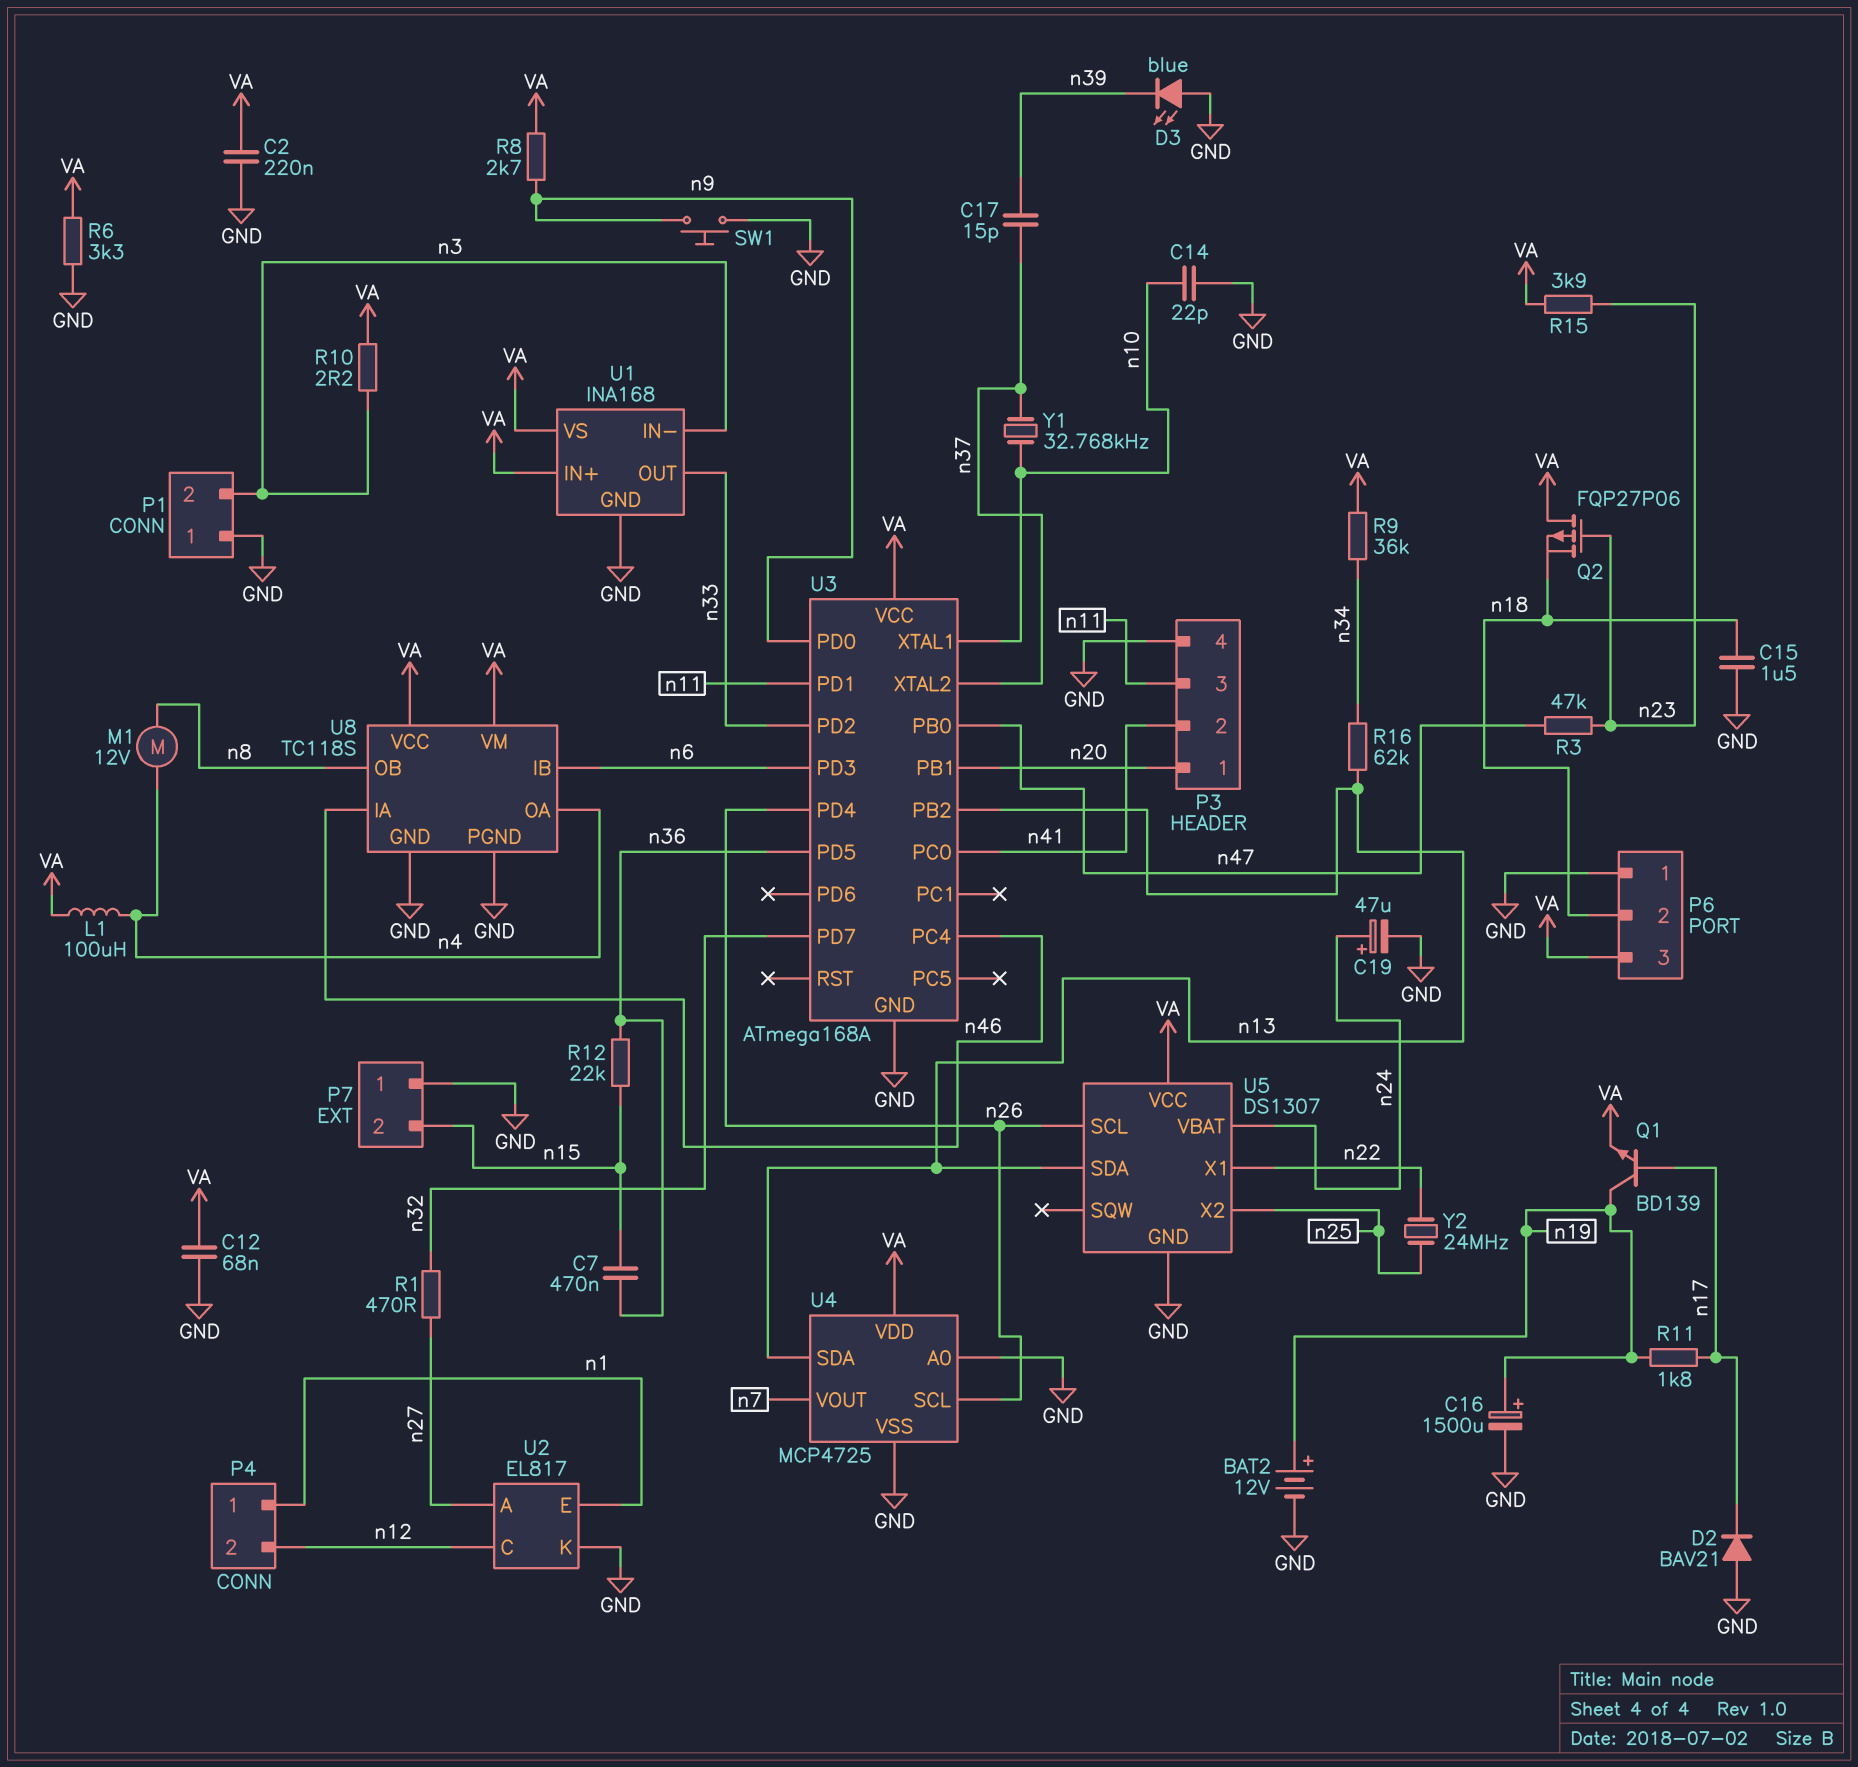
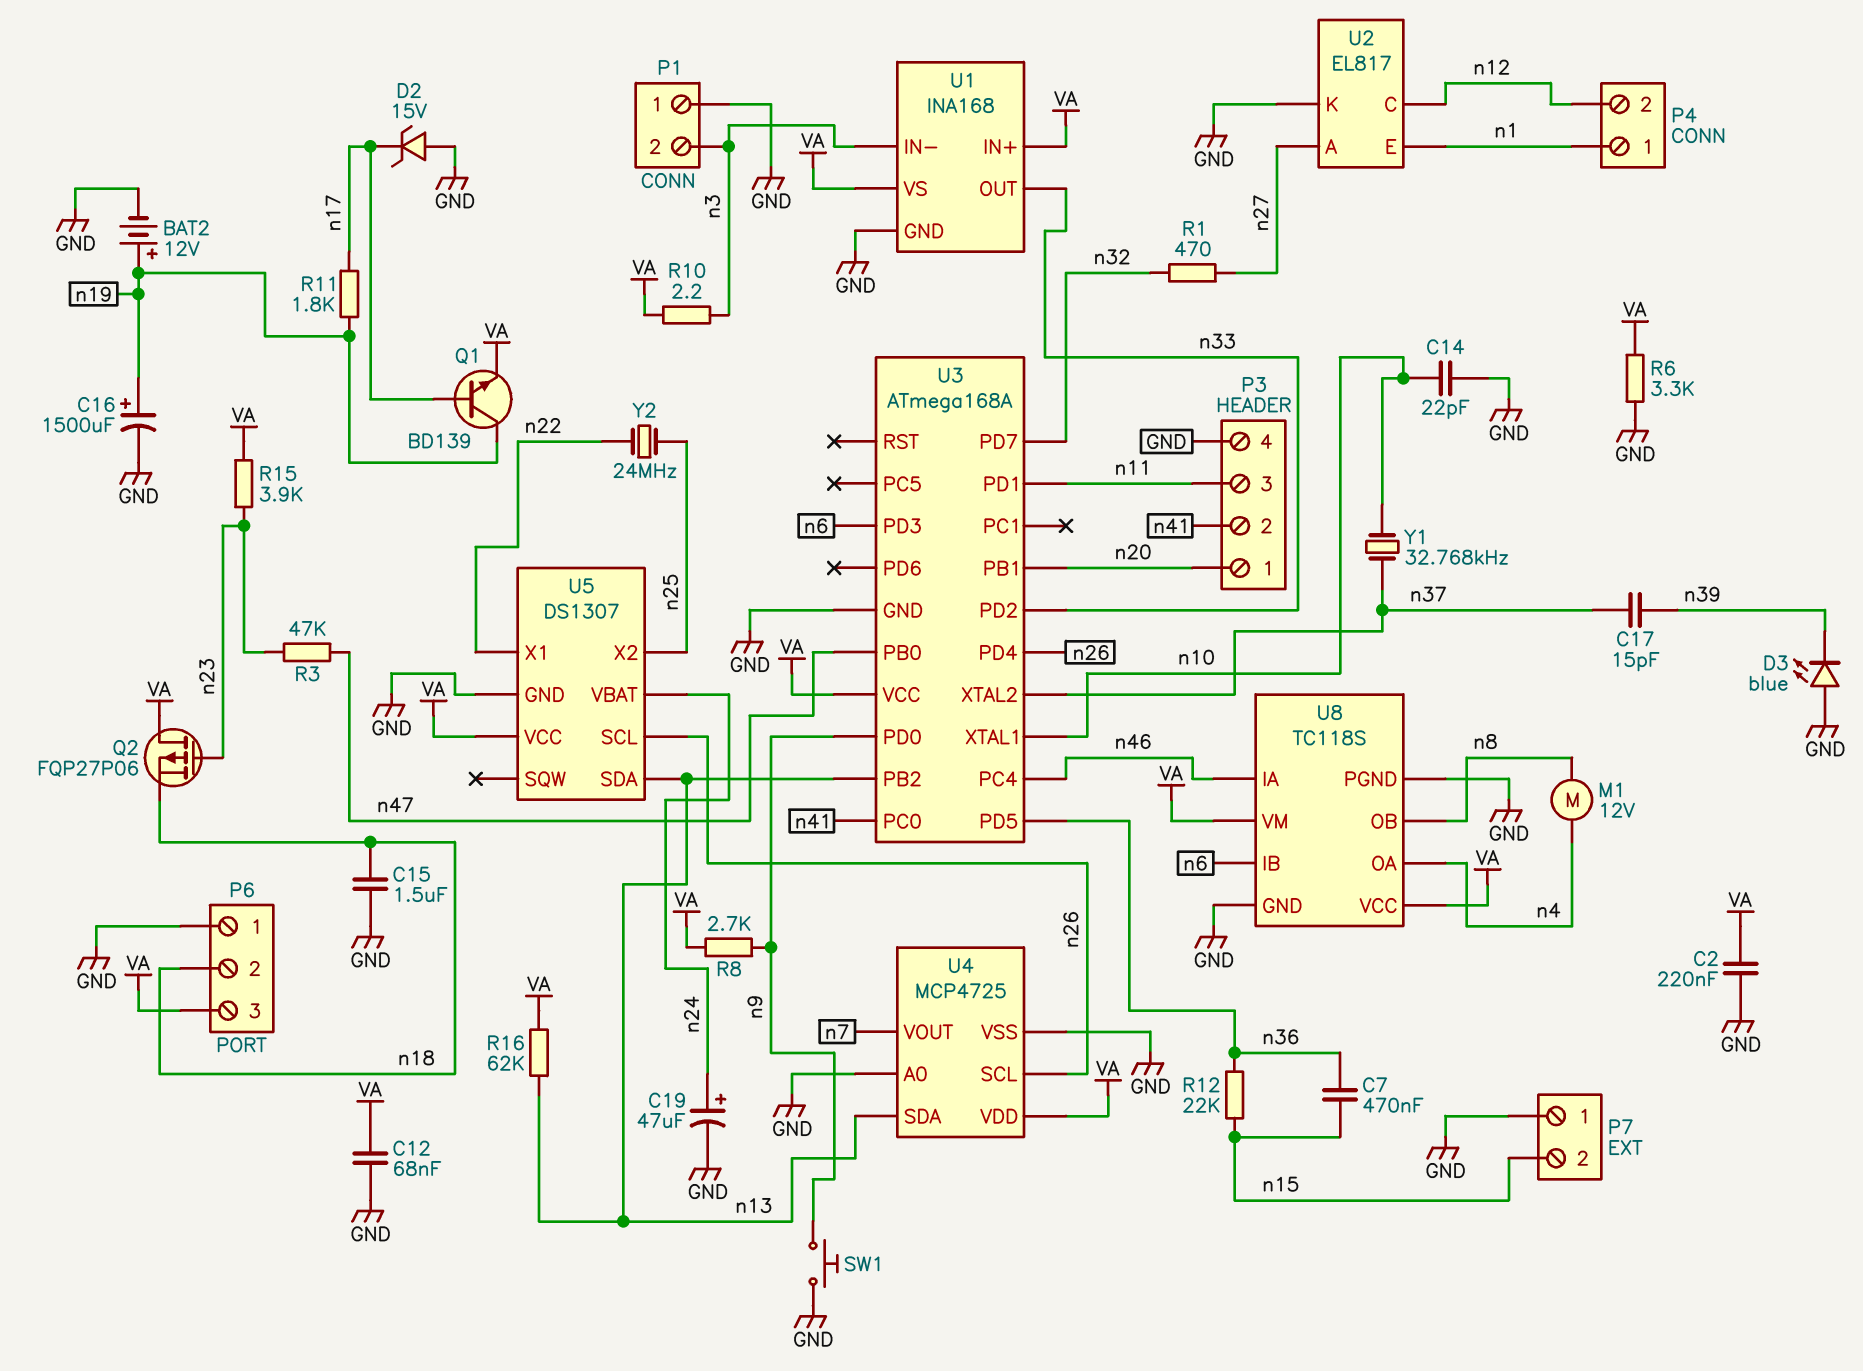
D2: diode BAV21 (A GND, K n17) -> zener 15V (A GND, K n17)
L1: 100uH (VA, n4) -> none
R9: 36k (VA, n34) -> none
R16: 62k (n13, n34) -> 62k (VA, n13)

